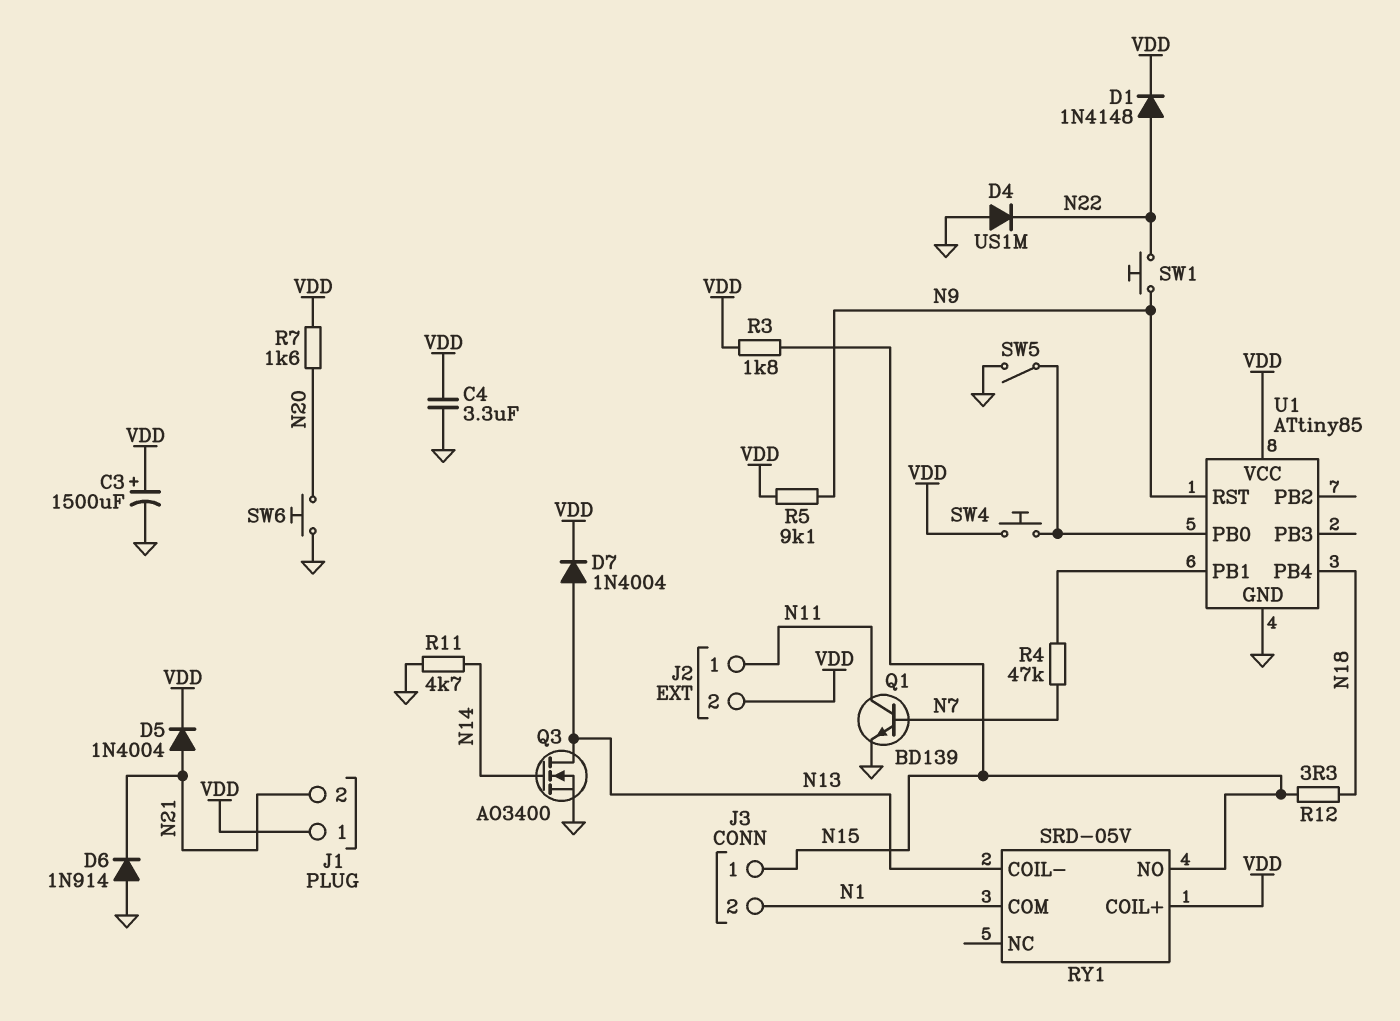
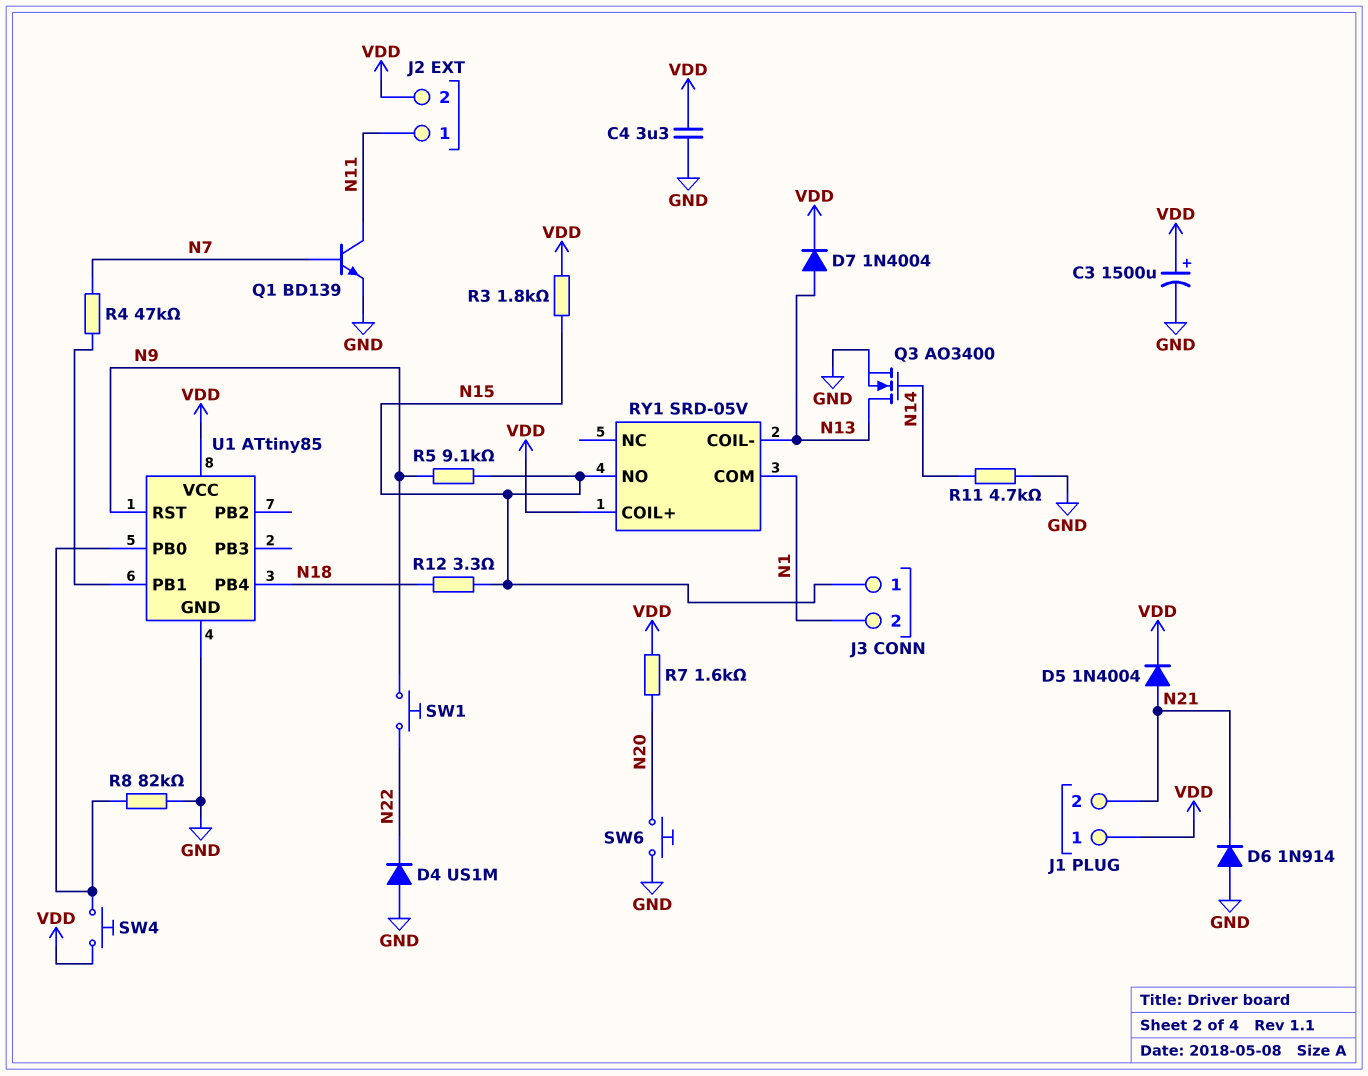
D1: diode 1N4148 (A N22, K VDD) -> none
R5: 9.1k (N9, VDD) -> 9.1k (N9, N15)
R8: none -> 82k (GND, U1/PB0)
SW5: switch (GND, U1/PB0) -> none

